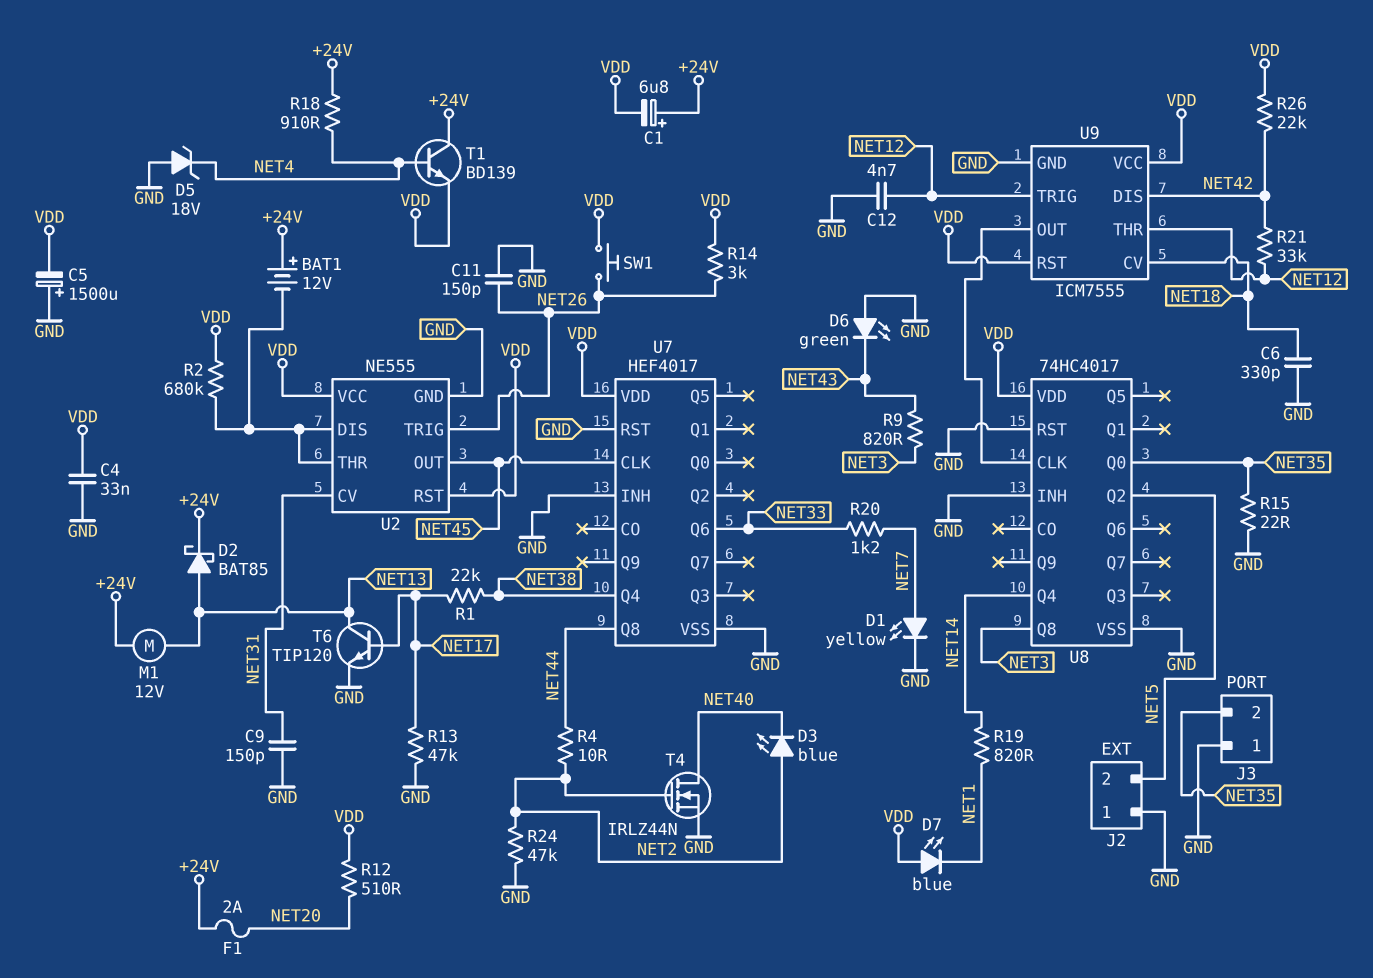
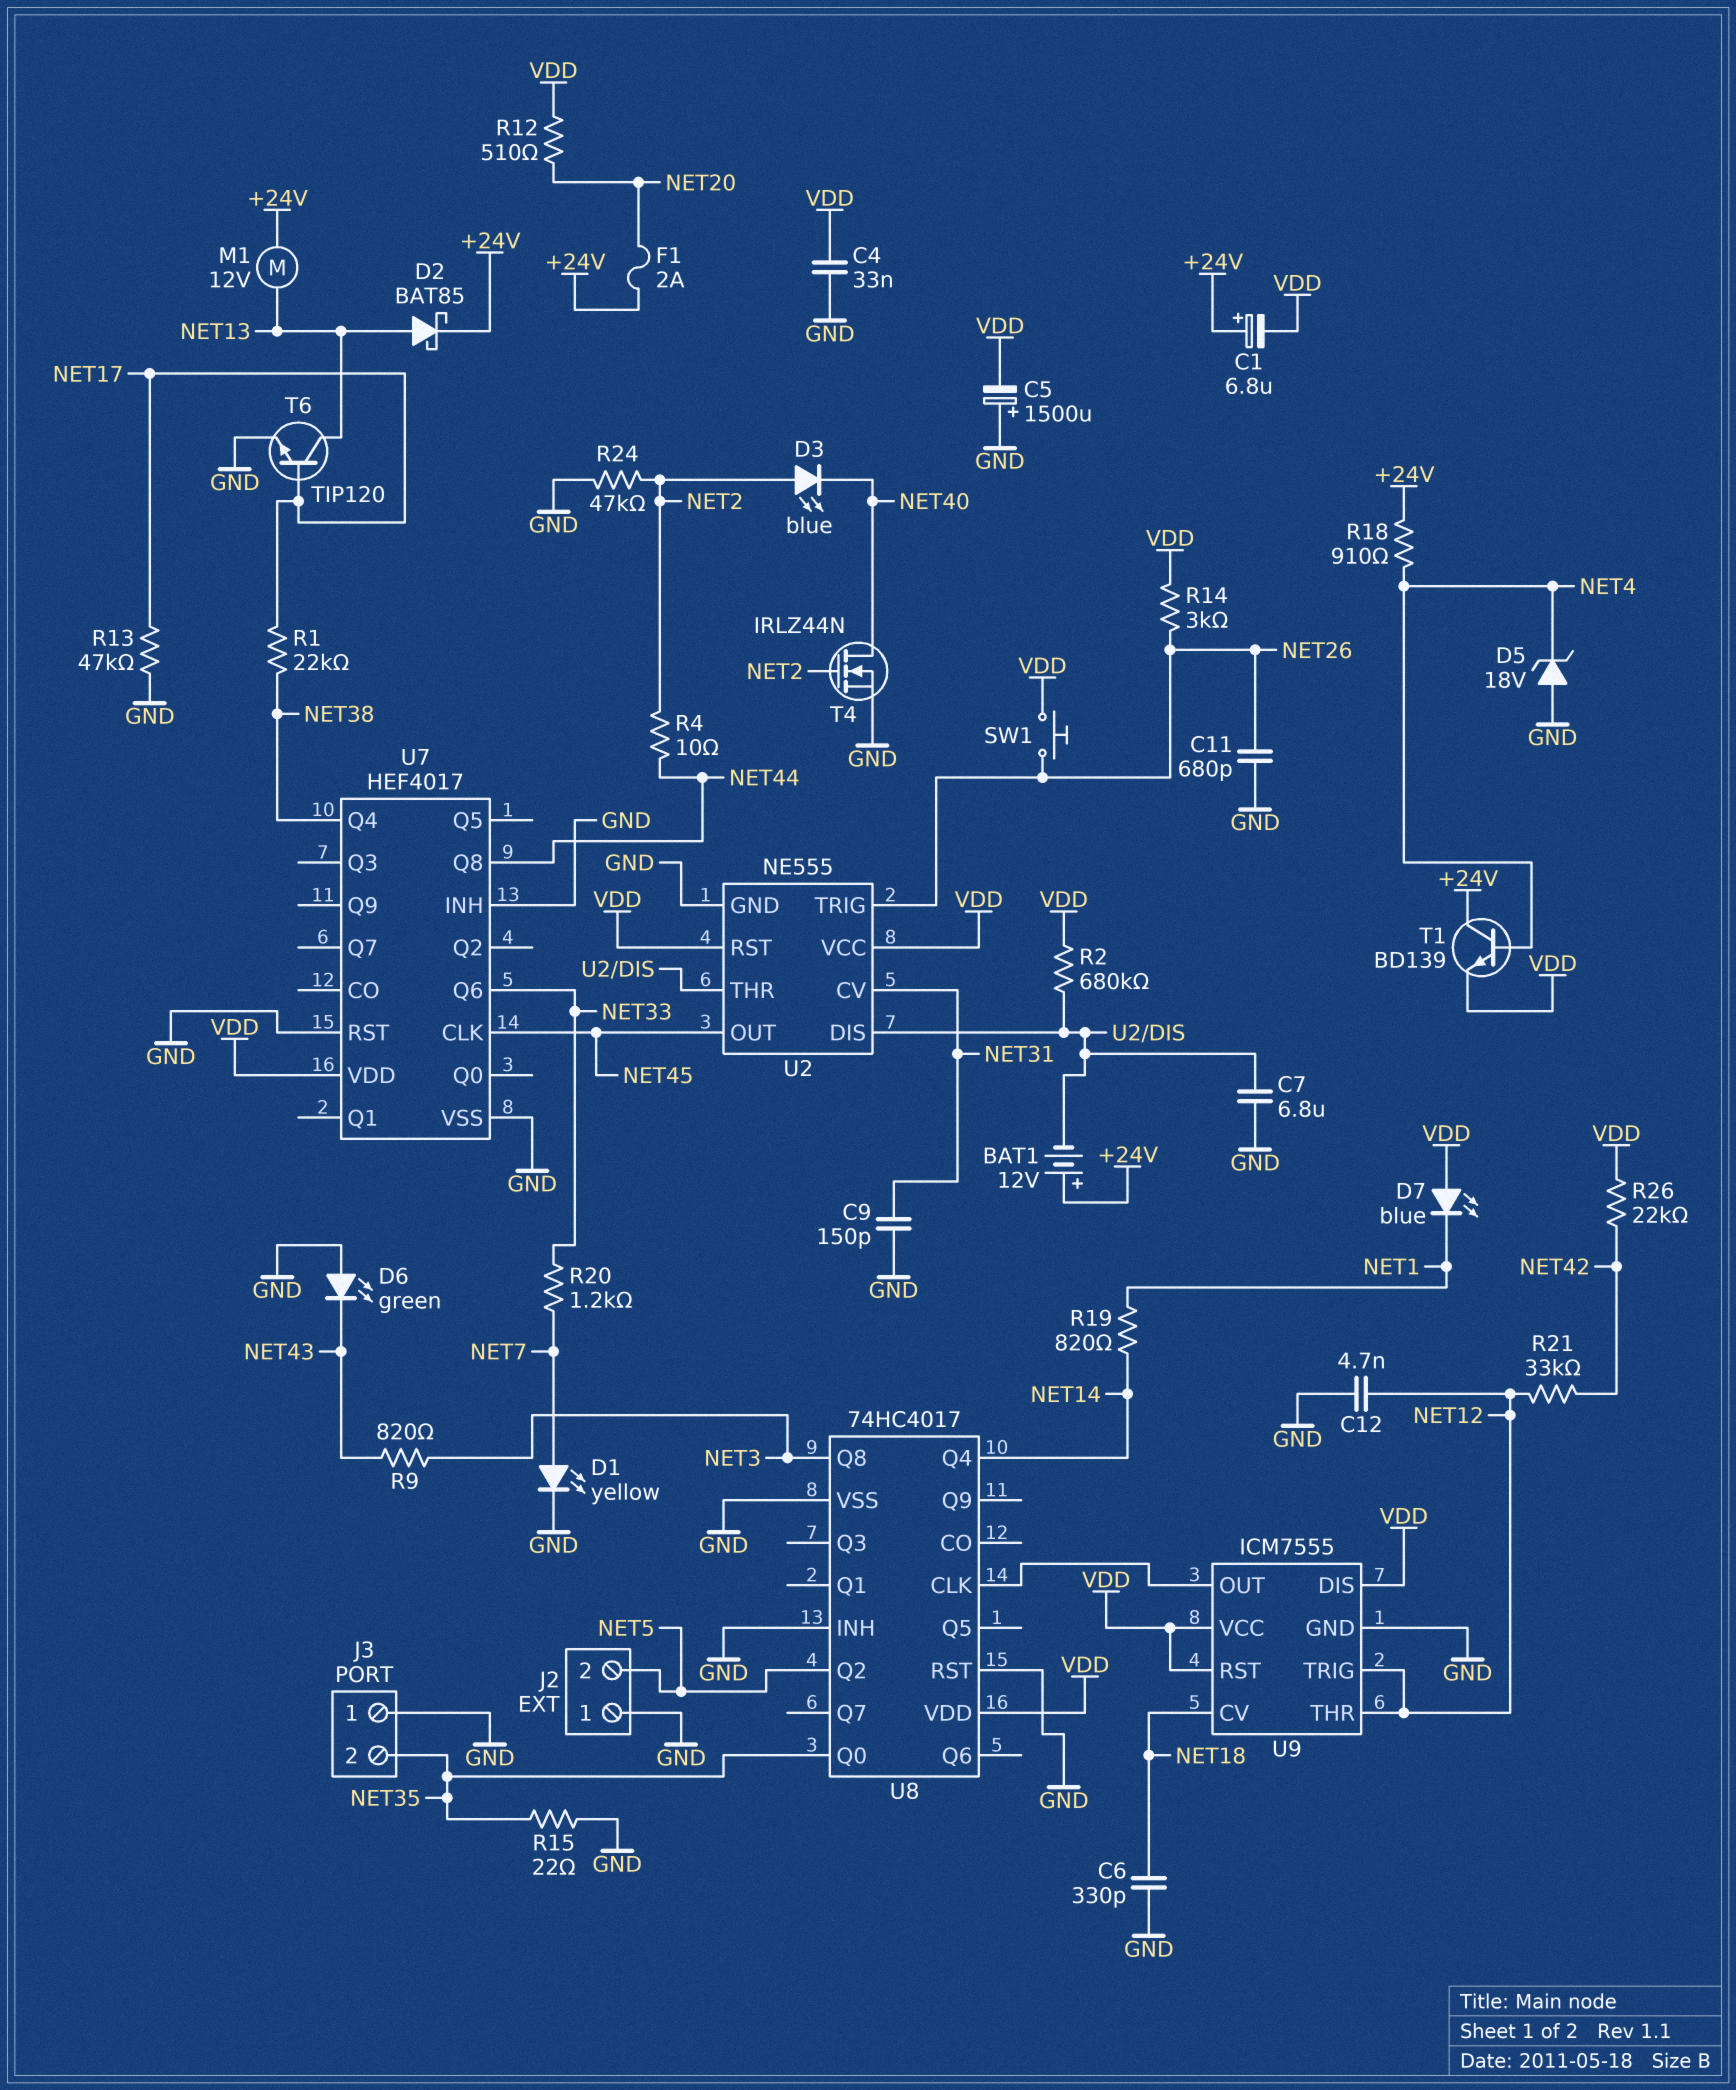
C7: none -> 6.8uF (GND, U2/DIS)
C11: 150pF (GND, NET26) -> 680pF (GND, NET26)
U9 pin DIS: NET42 -> VDD

